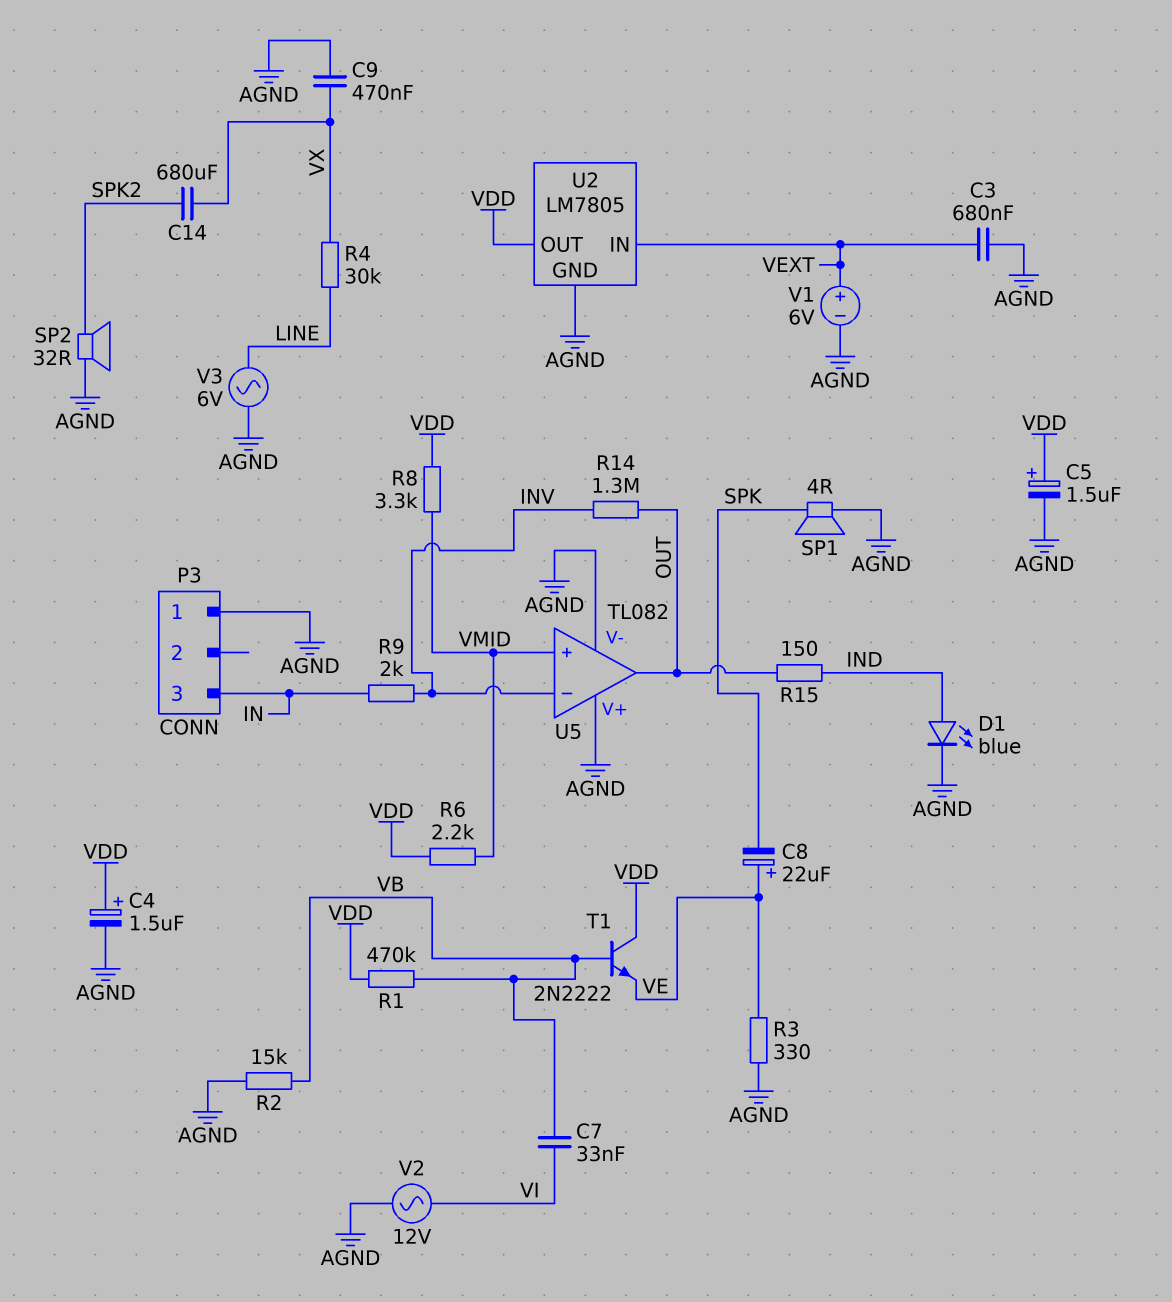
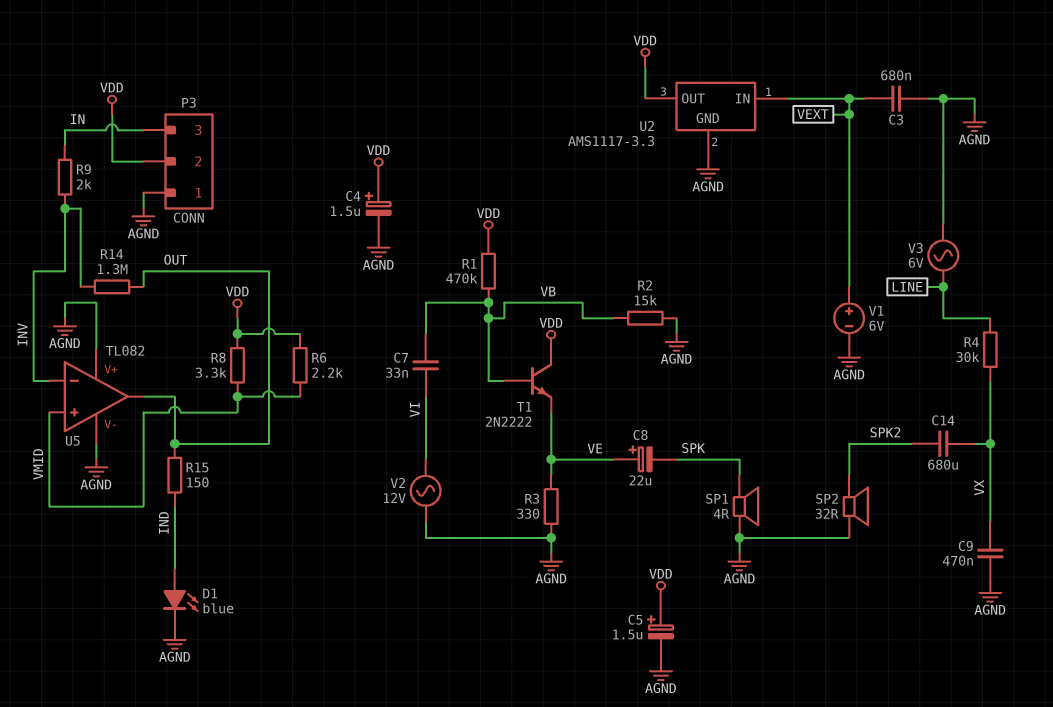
P3 pin 2: none -> VDD
U2: LM7805 -> AMS1117-3.3

